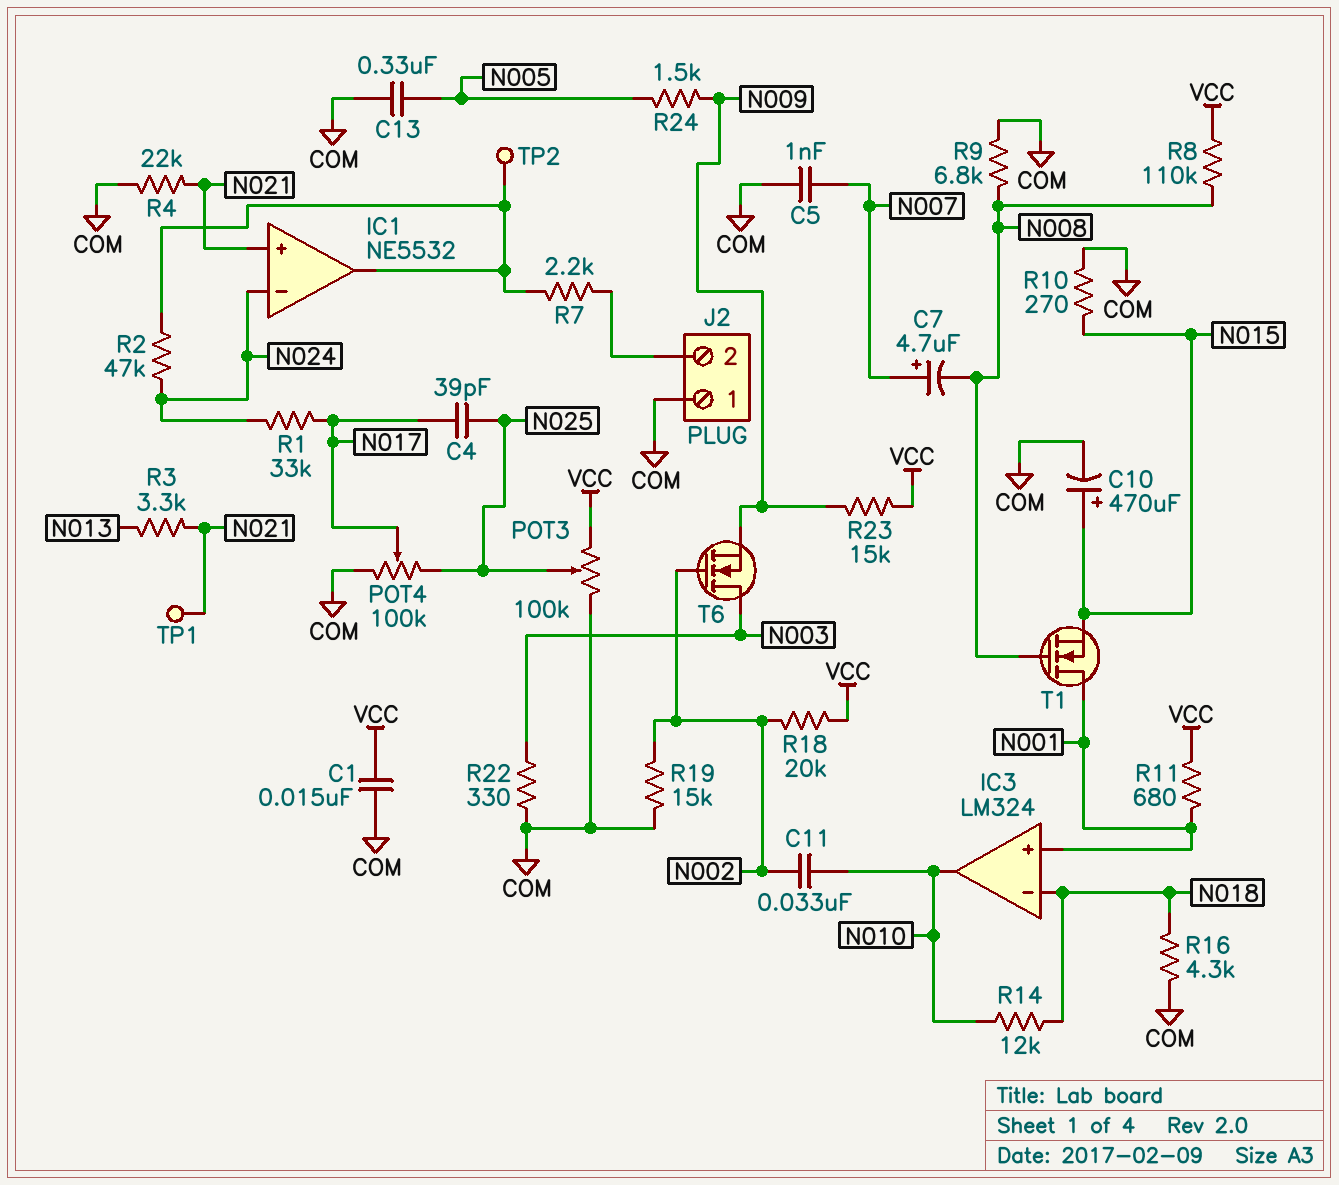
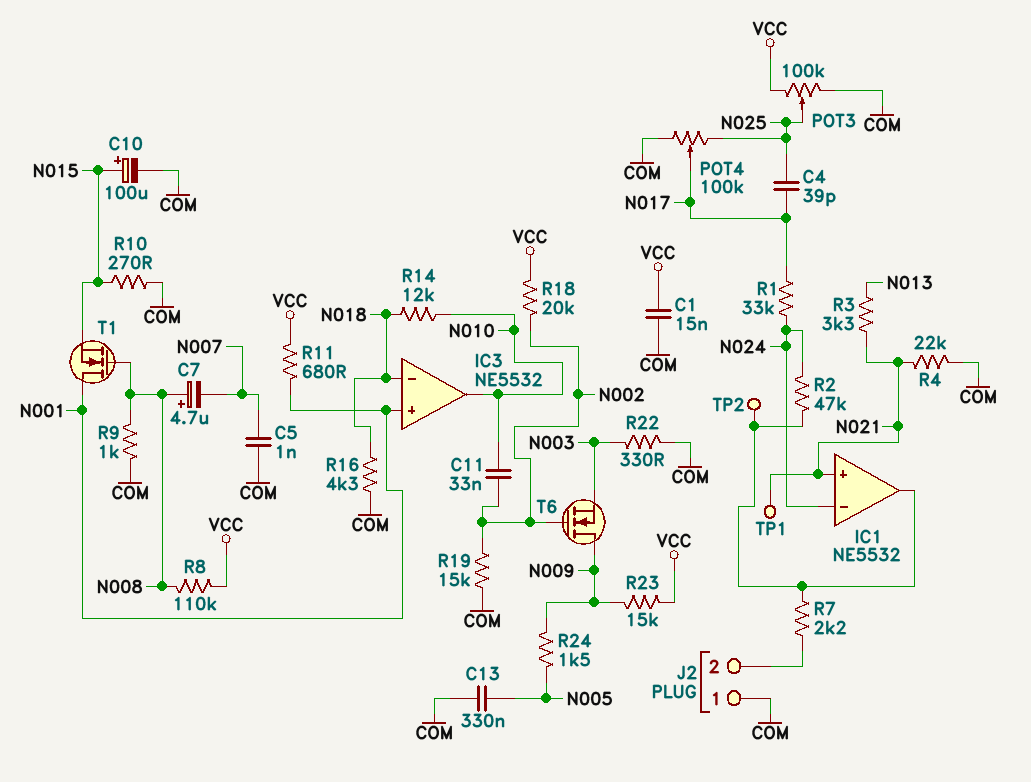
C7: 4.7uF (plus N007, minus N008) -> 4.7uF (plus N008, minus N007)
C10: 470uF (plus N015, minus COM) -> 100uF (plus N015, minus COM)
IC3: LM324 -> NE5532
R9: 6.8k (COM, N008) -> 1k (COM, N008)
T6: NMOS (G N002, D N003, S N009) -> NMOS (G N002, D N009, S N003)

